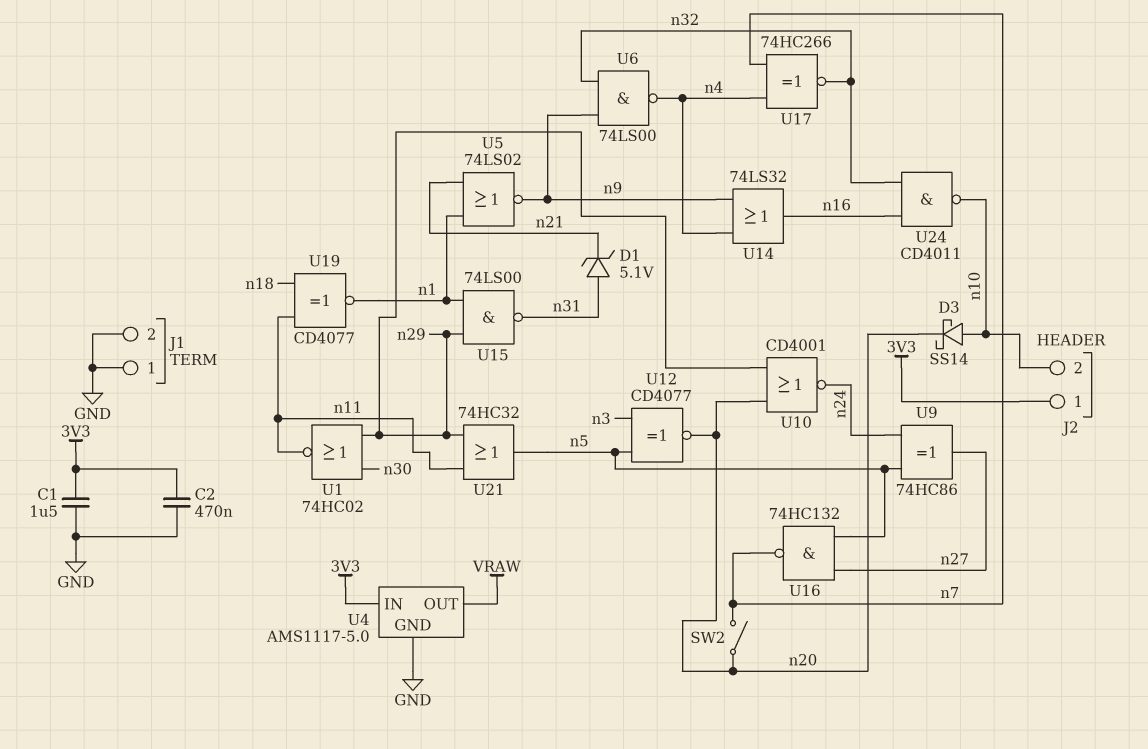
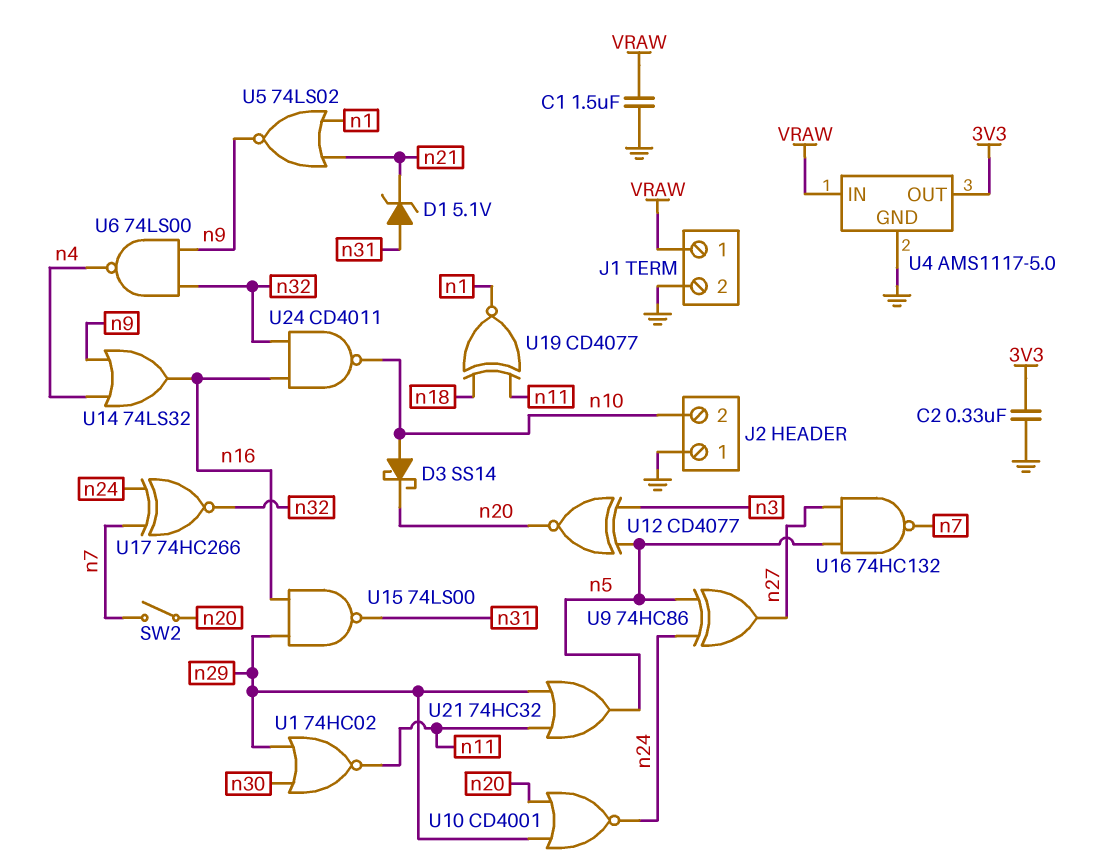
C1: 1.5uF (3V3, GND) -> 1.5uF (GND, VRAW)
C2: 470nF (3V3, GND) -> 330nF (3V3, GND)
J1 pin 1: GND -> VRAW
J2 pin 1: 3V3 -> GND
U4 pin IN: 3V3 -> VRAW
U4 pin OUT: VRAW -> 3V3
U15: NAND 74LS00 (in n1, in n29, out n31) -> NAND 74LS00 (in n16, in n29, out n31)
U17: XNOR 74HC266 (in n4, in n7, out n32) -> XNOR 74HC266 (in n7, in n24, out n32)

